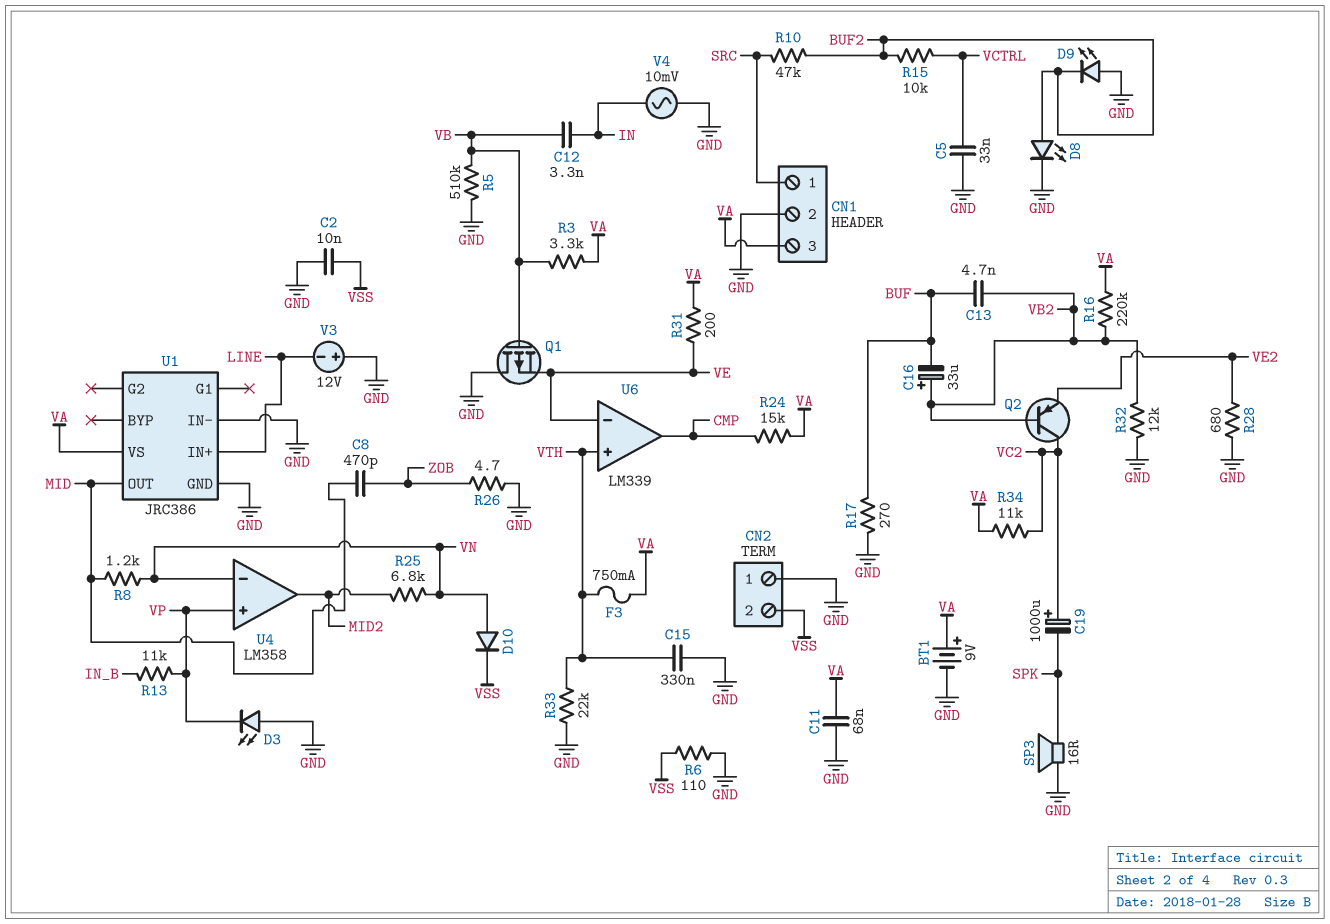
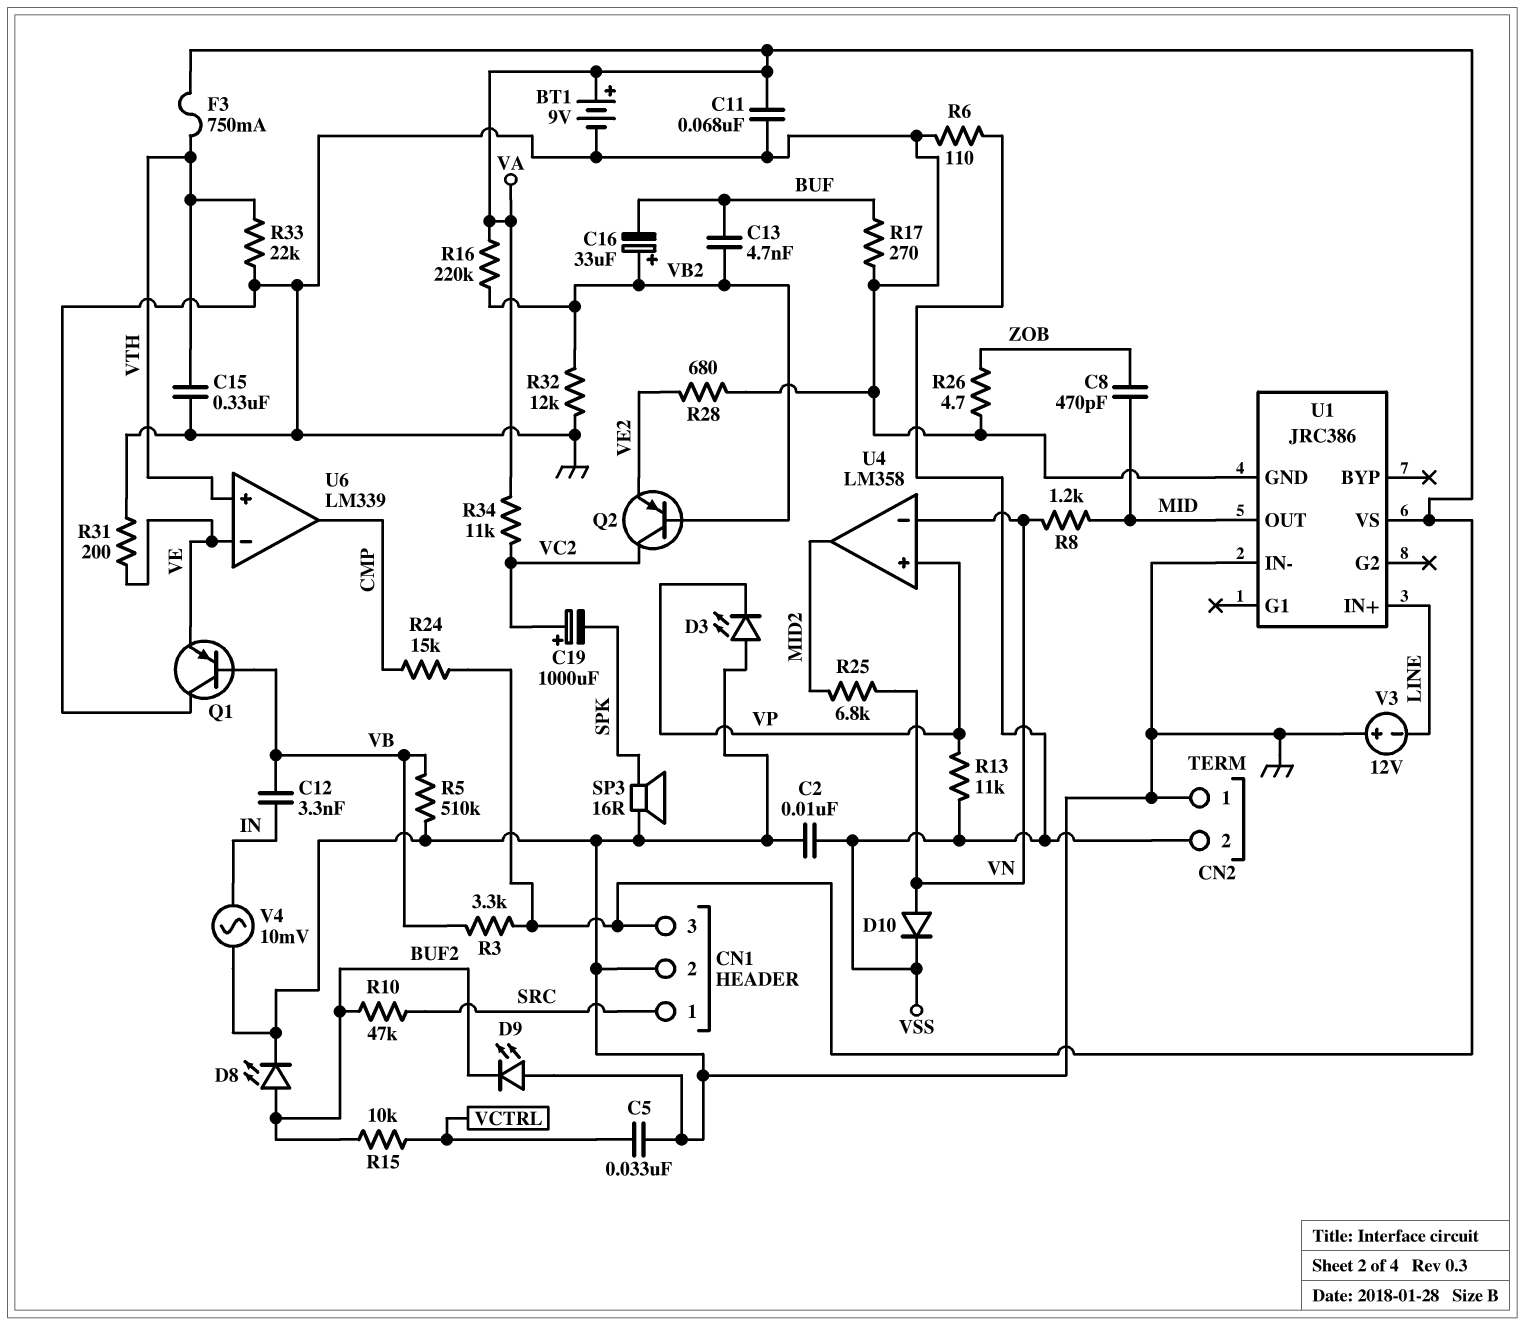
Q1: PMOS (G VB, D GND, S VE) -> PNP (B VB, C GND, E VE)
R13: 11k (IN_B, VP) -> 11k (VP, VSS)
R31: 200 (VA, VE) -> 200 (GND, VE)

